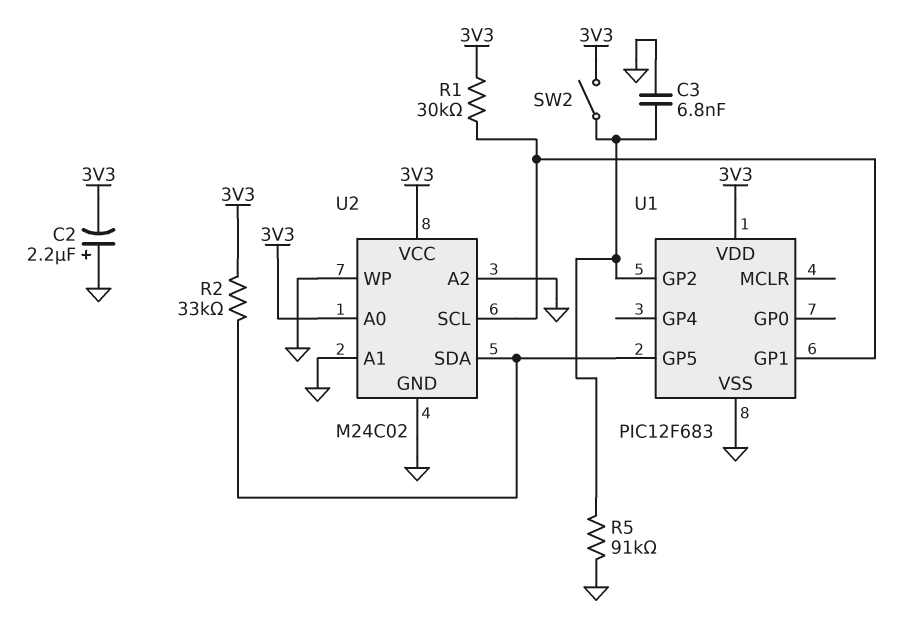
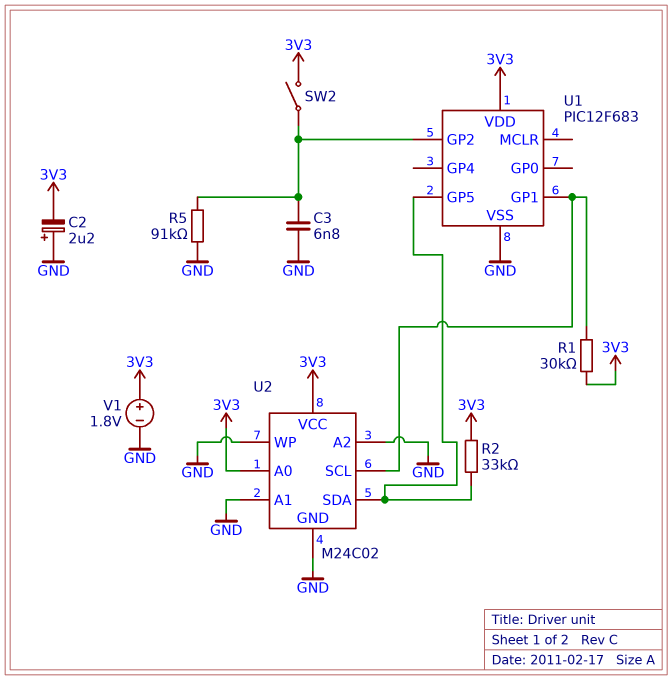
V1: none -> 1.8V (plus 3V3, minus GND)

